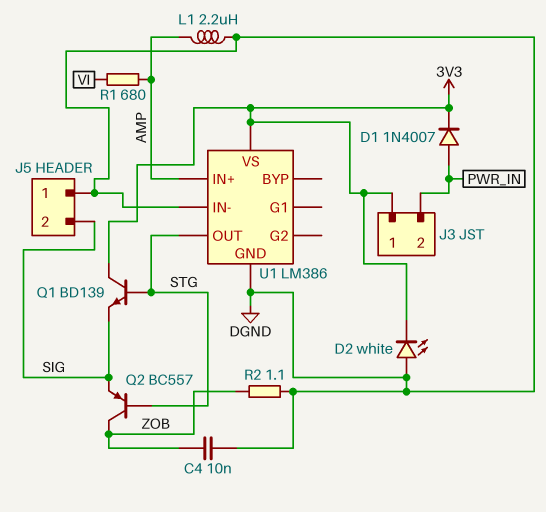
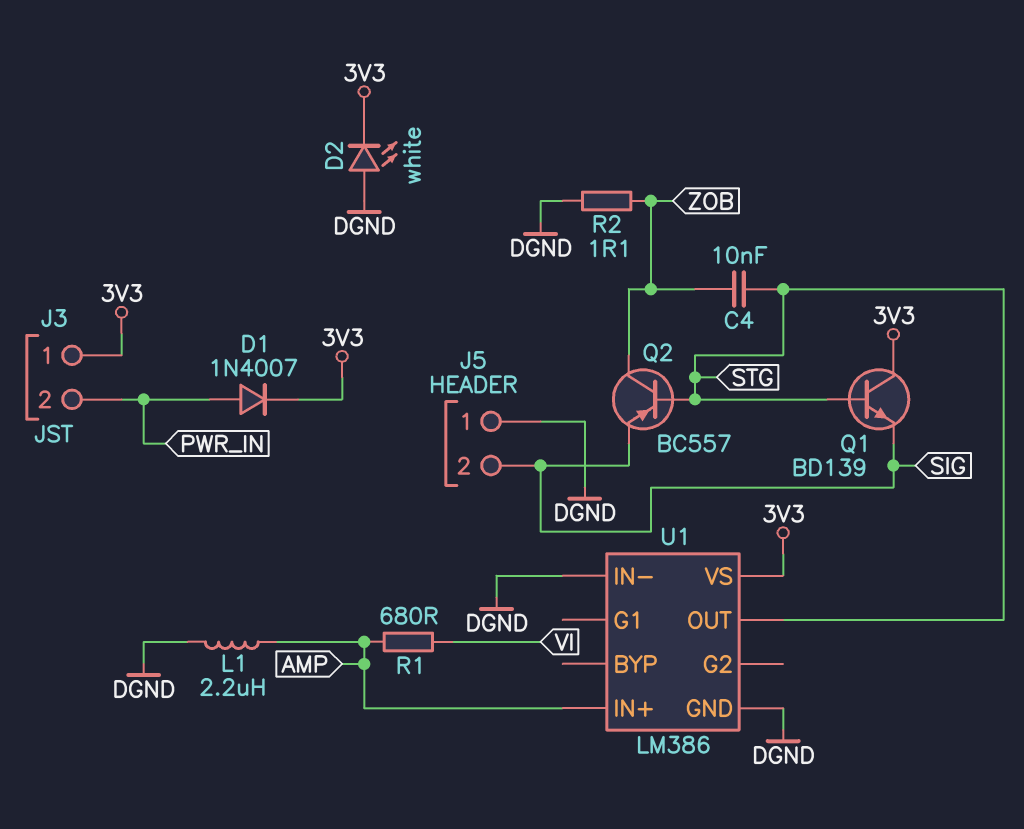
C4: 10nF (DGND, ZOB) -> 10nF (STG, ZOB)

